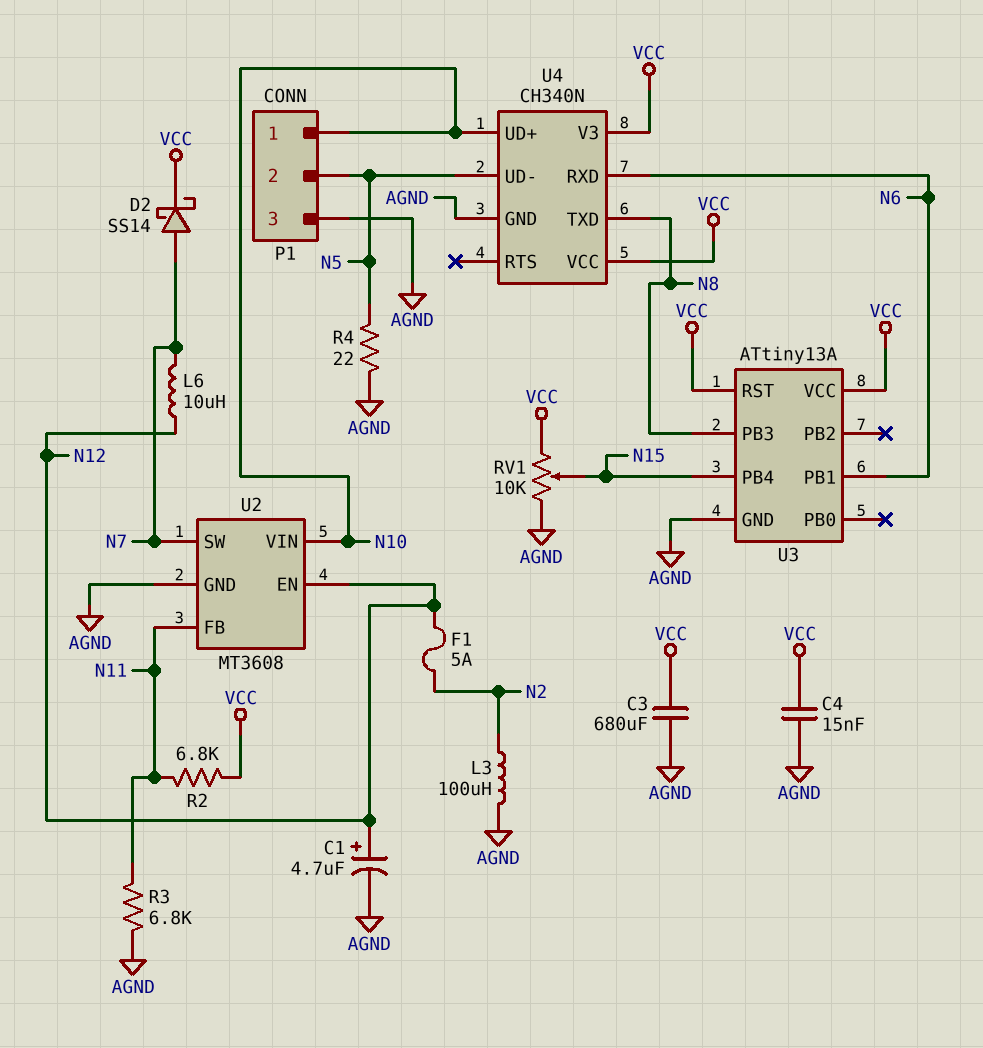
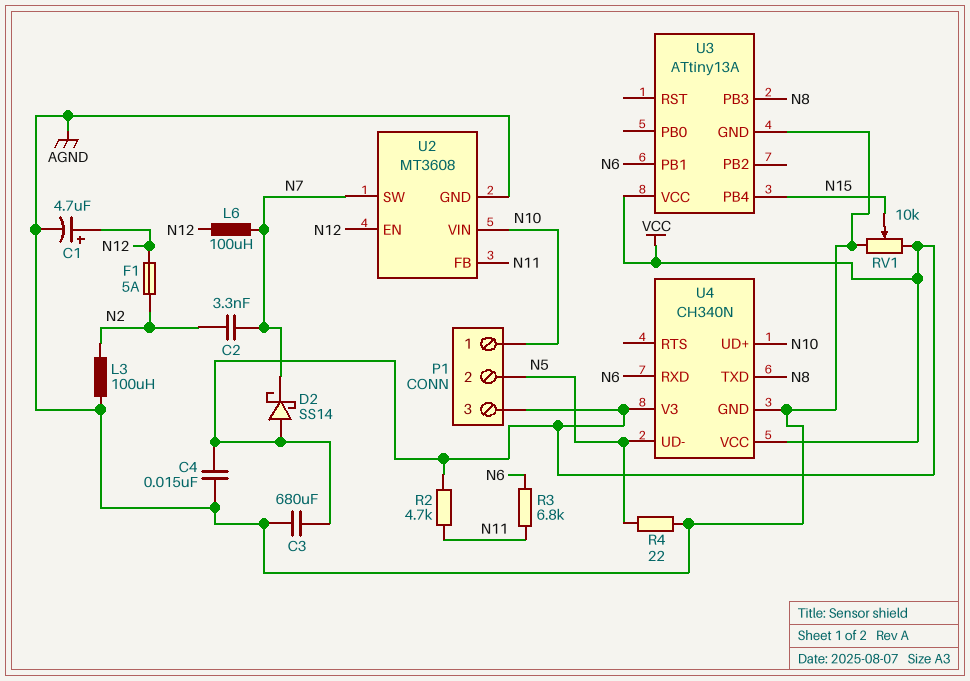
C2: none -> 3.3nF (N2, N7)
D2: schottky SS14 (A N7, K VCC) -> schottky SS14 (A VCC, K N7)
L6: 10uH (N7, N12) -> 100uH (N7, N12)
P1 pin 3: AGND -> VCC
R2: 6.8k (N11, VCC) -> 4.7k (N11, VCC)
R3: 6.8k (AGND, N11) -> 6.8k (N6, N11)
U3 pin RST: VCC -> none

